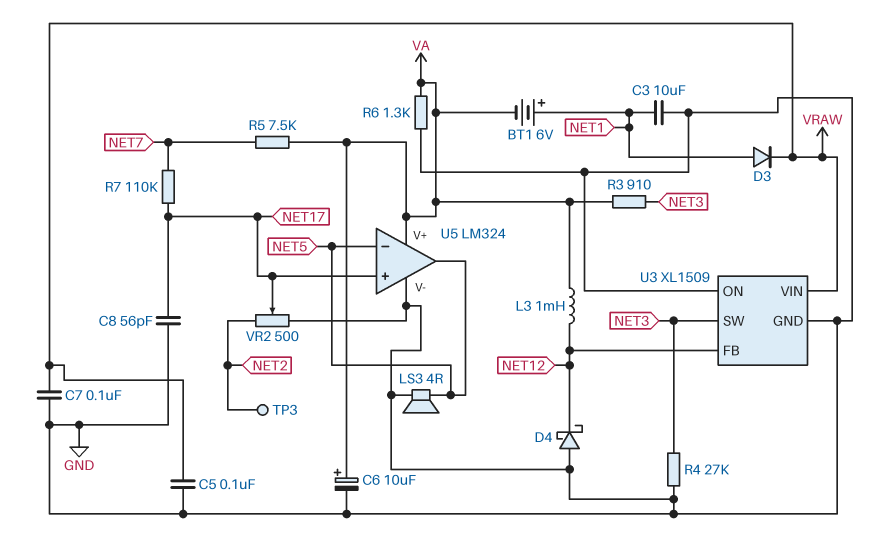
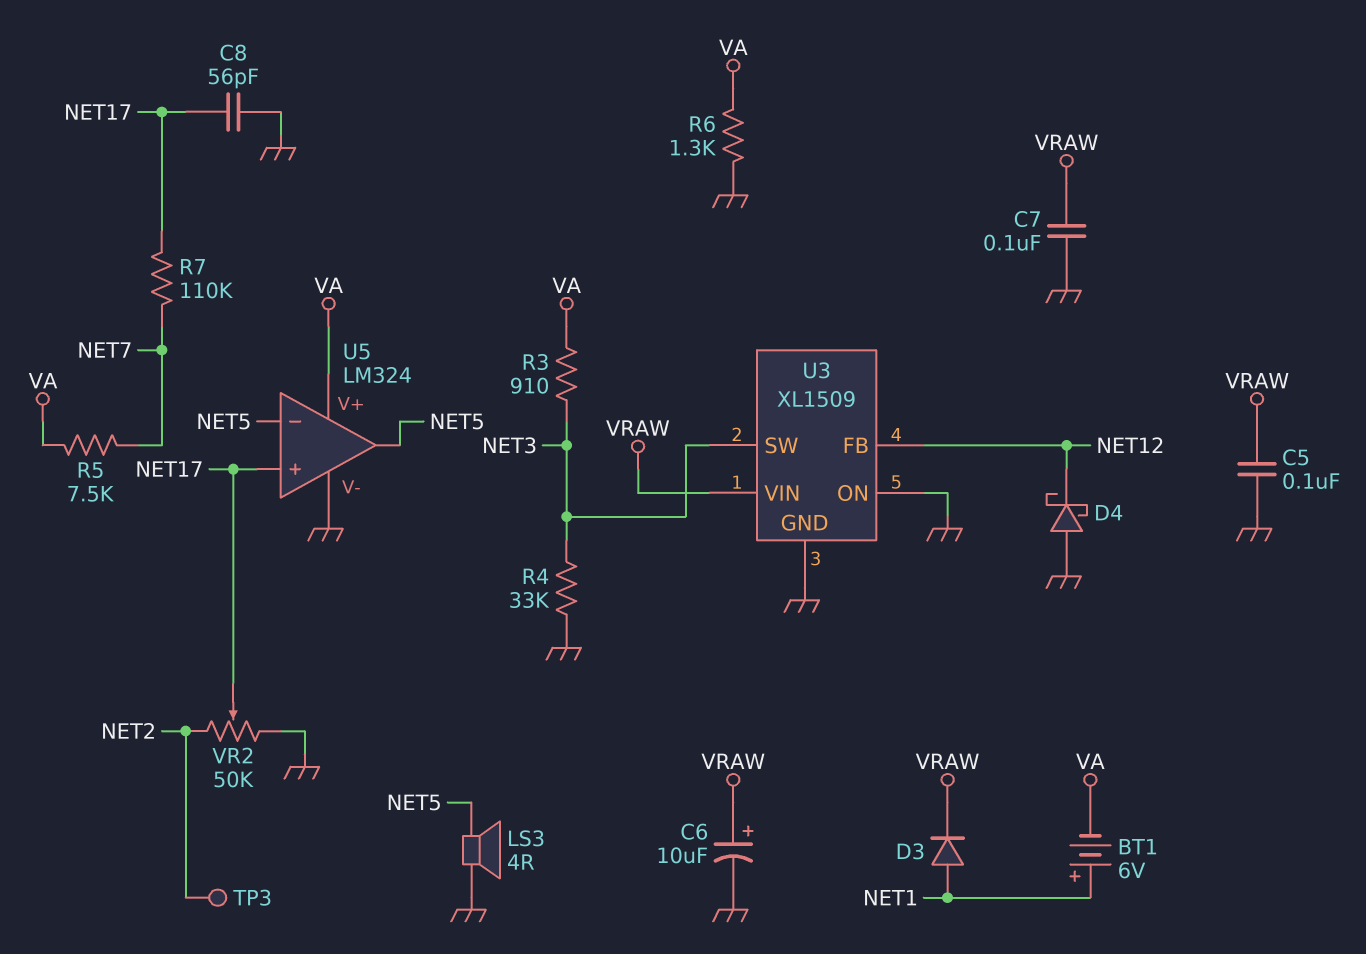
C3: 10uF (GND, NET1) -> none
C6: 10uF (plus VA, minus GND) -> 10uF (plus VRAW, minus GND)
L3: 1mH (NET12, VA) -> none
R4: 27k (GND, NET3) -> 33k (GND, NET3)
VR2: 500 (GND, NET2, wiper NET17) -> 50k (GND, NET2, wiper NET17)

